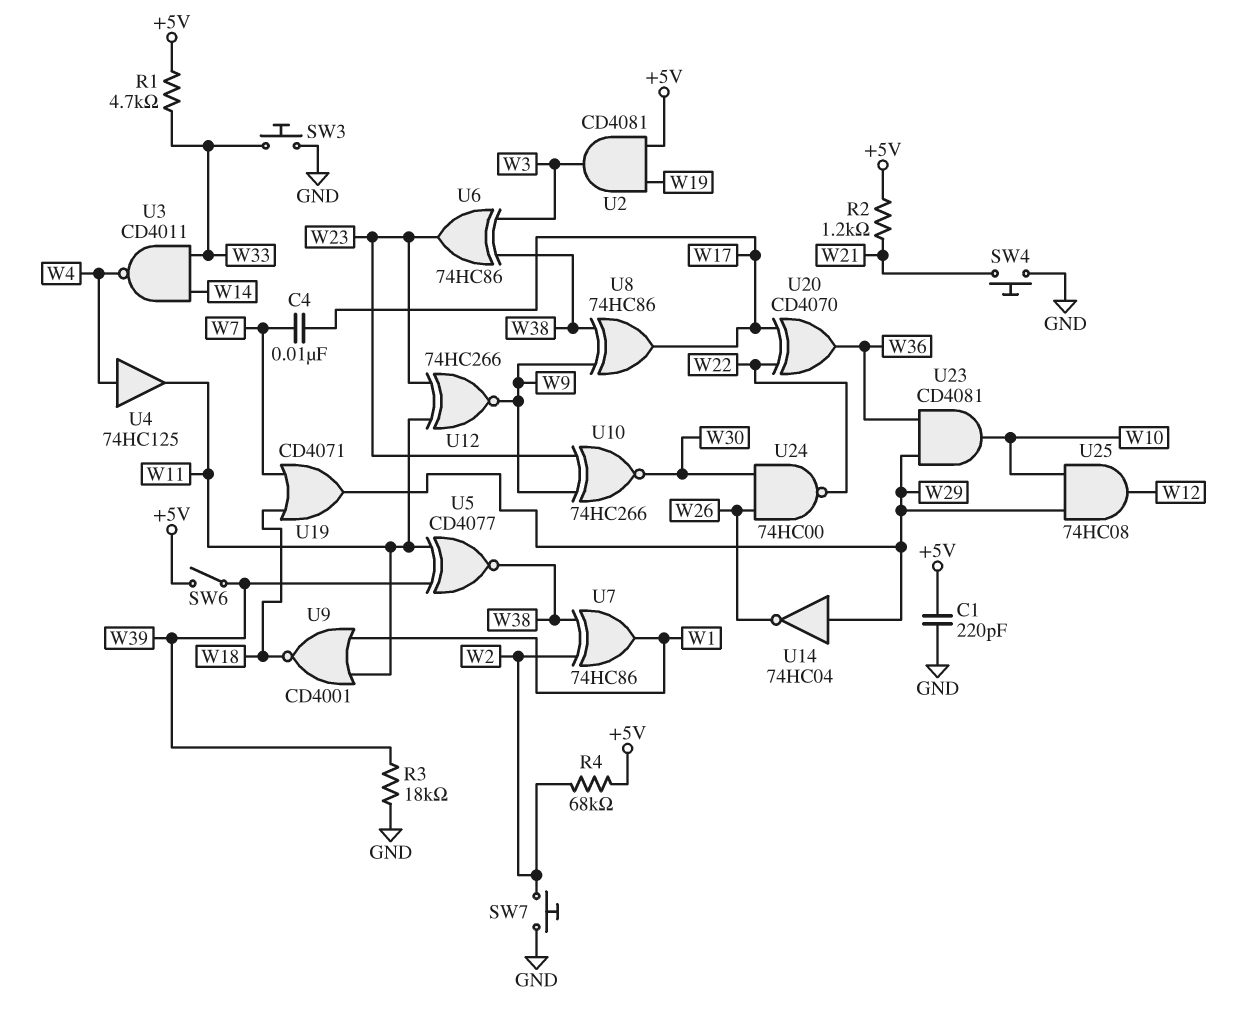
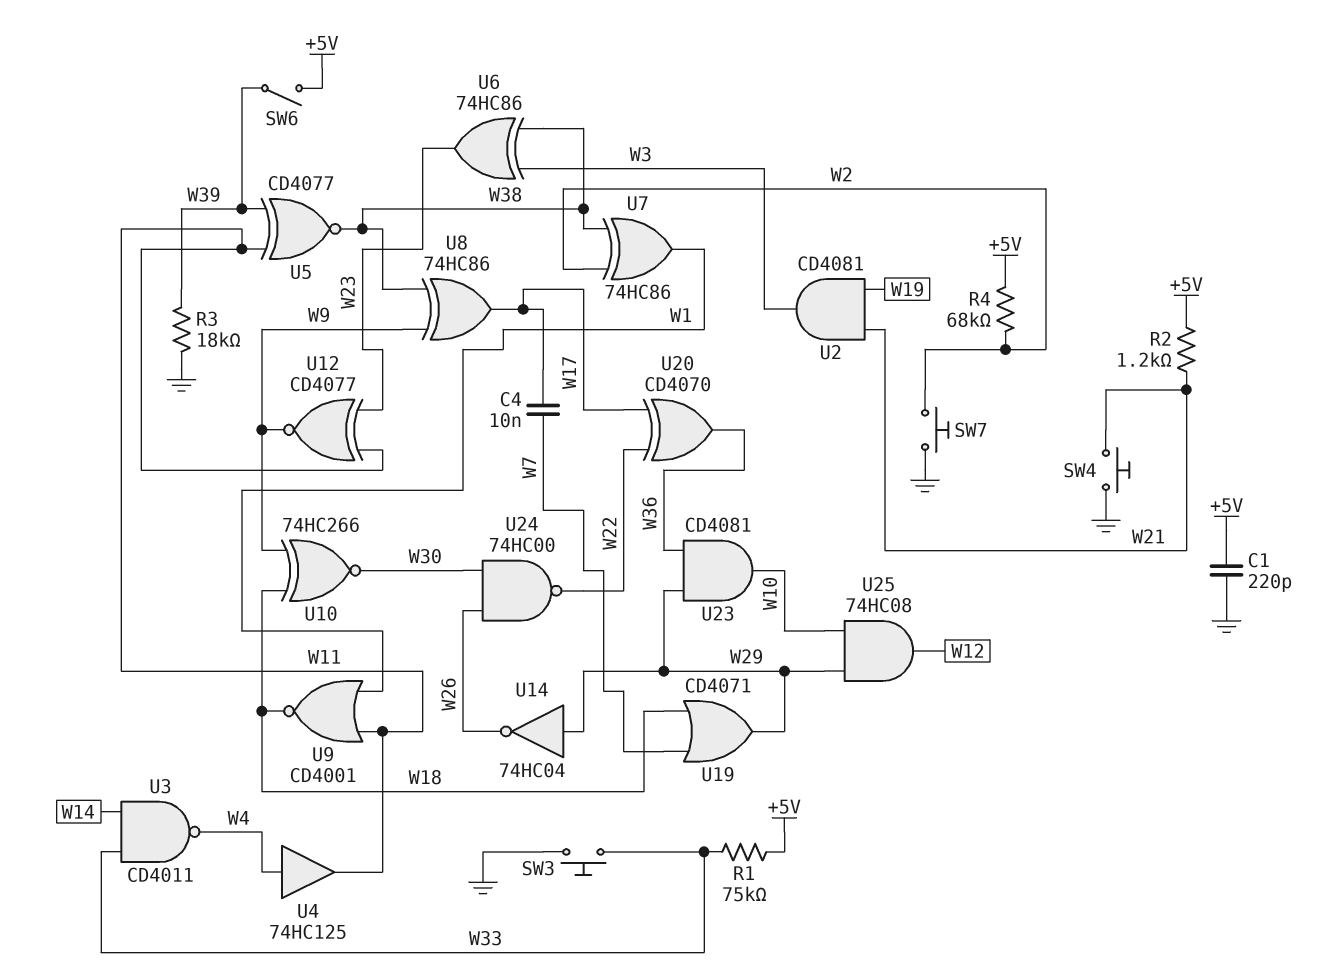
R1: 4.7k (+5V, W33) -> 75k (+5V, W33)
U2: AND CD4081 (in +5V, in W19, out W3) -> AND CD4081 (in W19, in W21, out W3)
U10: XNOR 74HC266 (in W9, in W23, out W30) -> XNOR 74HC266 (in W9, in W18, out W30)
U12: XNOR 74HC266 (in W11, in W23, out W9) -> XNOR CD4077 (in W11, in W23, out W9)

